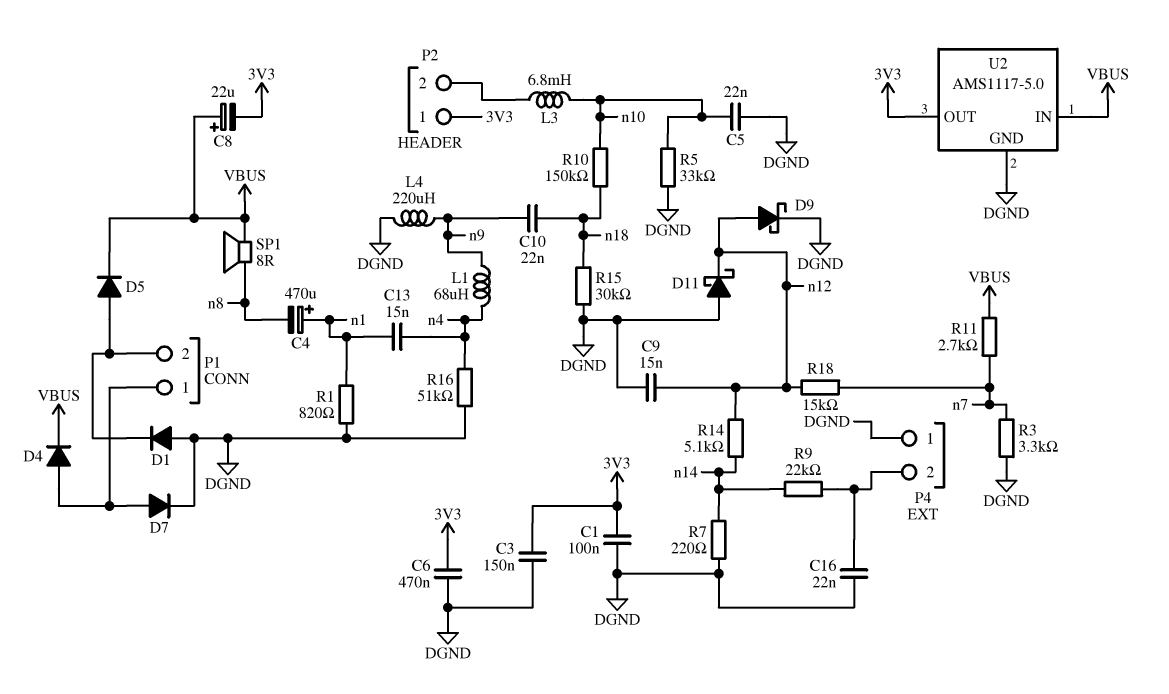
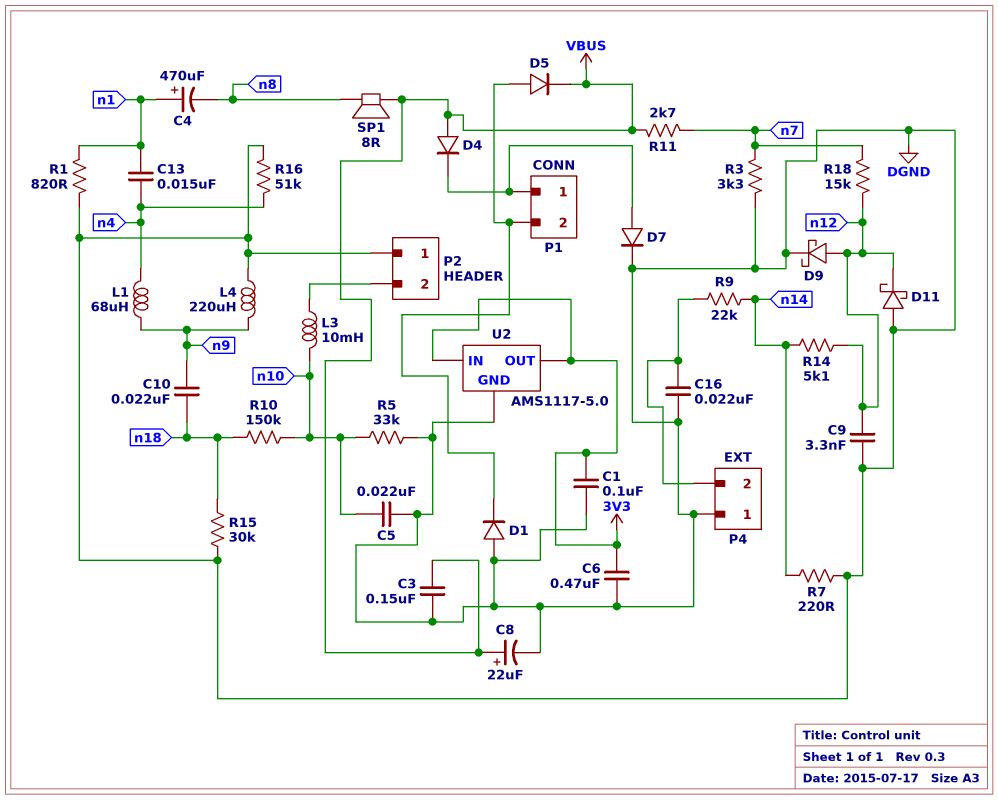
C3: 150nF (3V3, DGND) -> 150nF (DGND, VBUS)
C8: 22uF (plus VBUS, minus 3V3) -> 22uF (plus VBUS, minus DGND)
C9: 15nF (DGND, n12) -> 3.3nF (DGND, n12)
D4: diode (A P1/1, K VBUS) -> diode (A VBUS, K P1/1)
L3: 6.8mH (P2/2, n10) -> 10mH (P2/2, n10)
P2 pin 1: 3V3 -> DGND
U2 pin IN: VBUS -> 3V3

